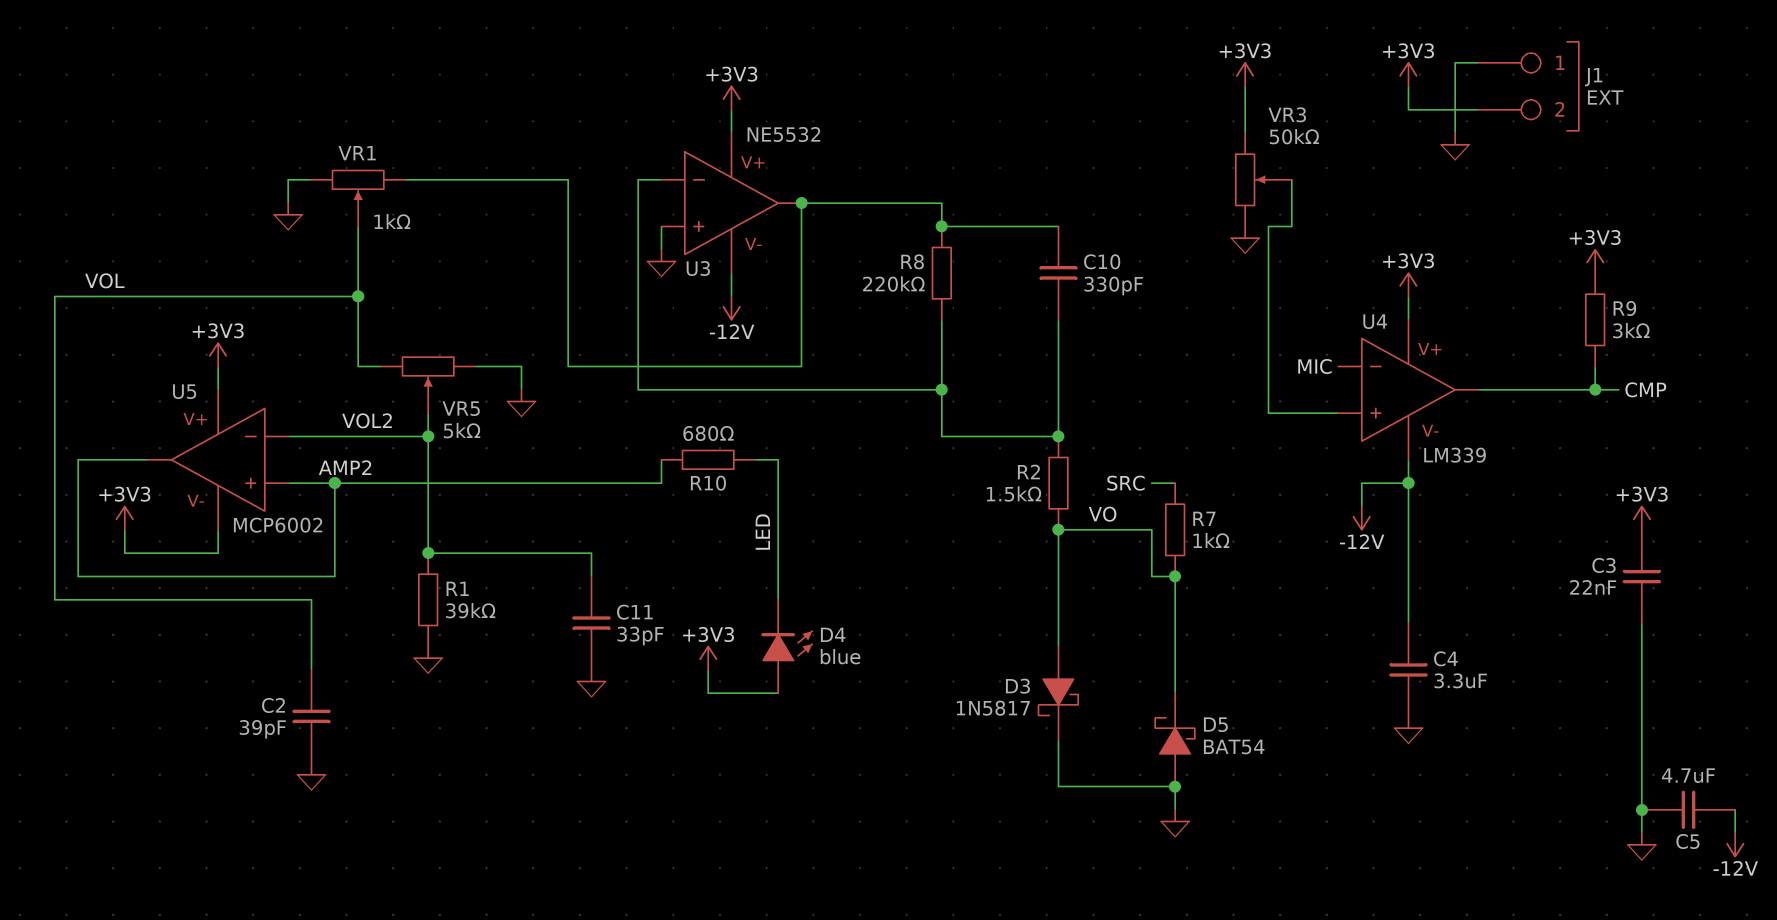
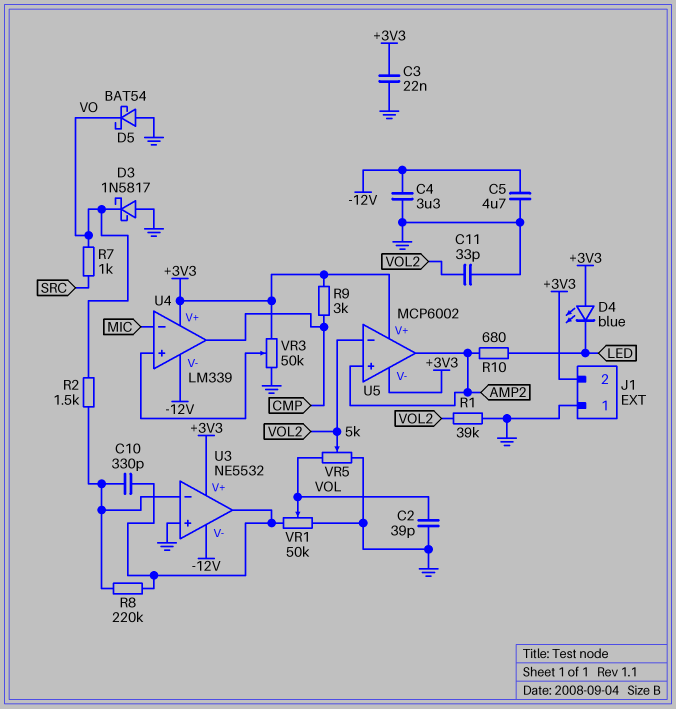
D3: schottky 1N5817 (A VO, K GND) -> schottky 1N5817 (A GND, K VO)
VR1: 1k (GND, U3/out, wiper VOL) -> 50k (GND, U3/out, wiper VOL)

